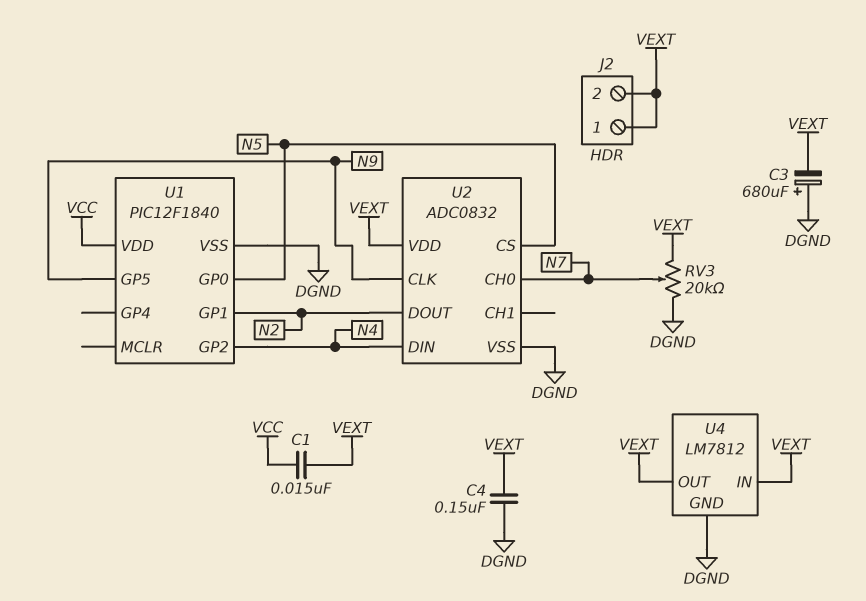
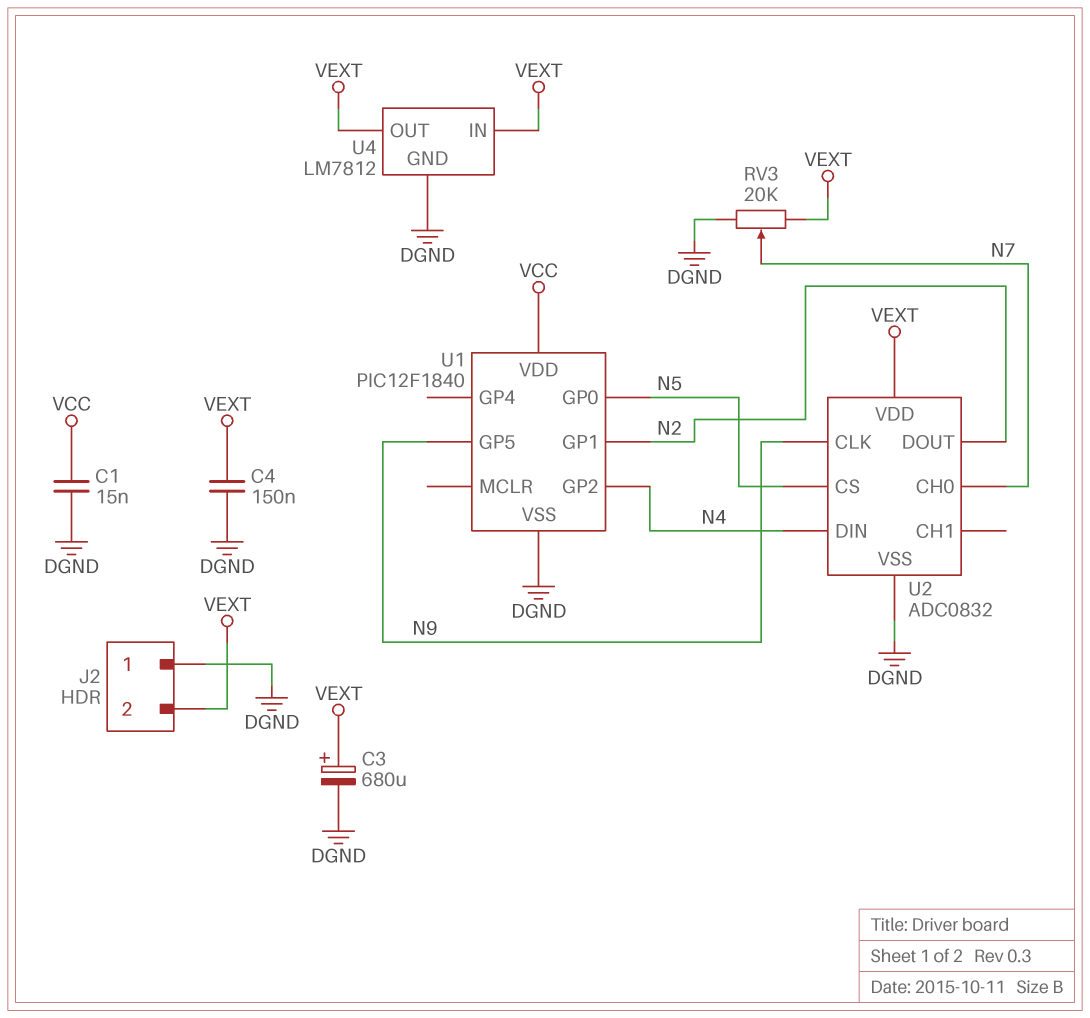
C1: 15nF (VCC, VEXT) -> 15nF (DGND, VCC)
C3: 680uF (plus DGND, minus VEXT) -> 680uF (plus VEXT, minus DGND)
J2 pin 1: VEXT -> DGND

